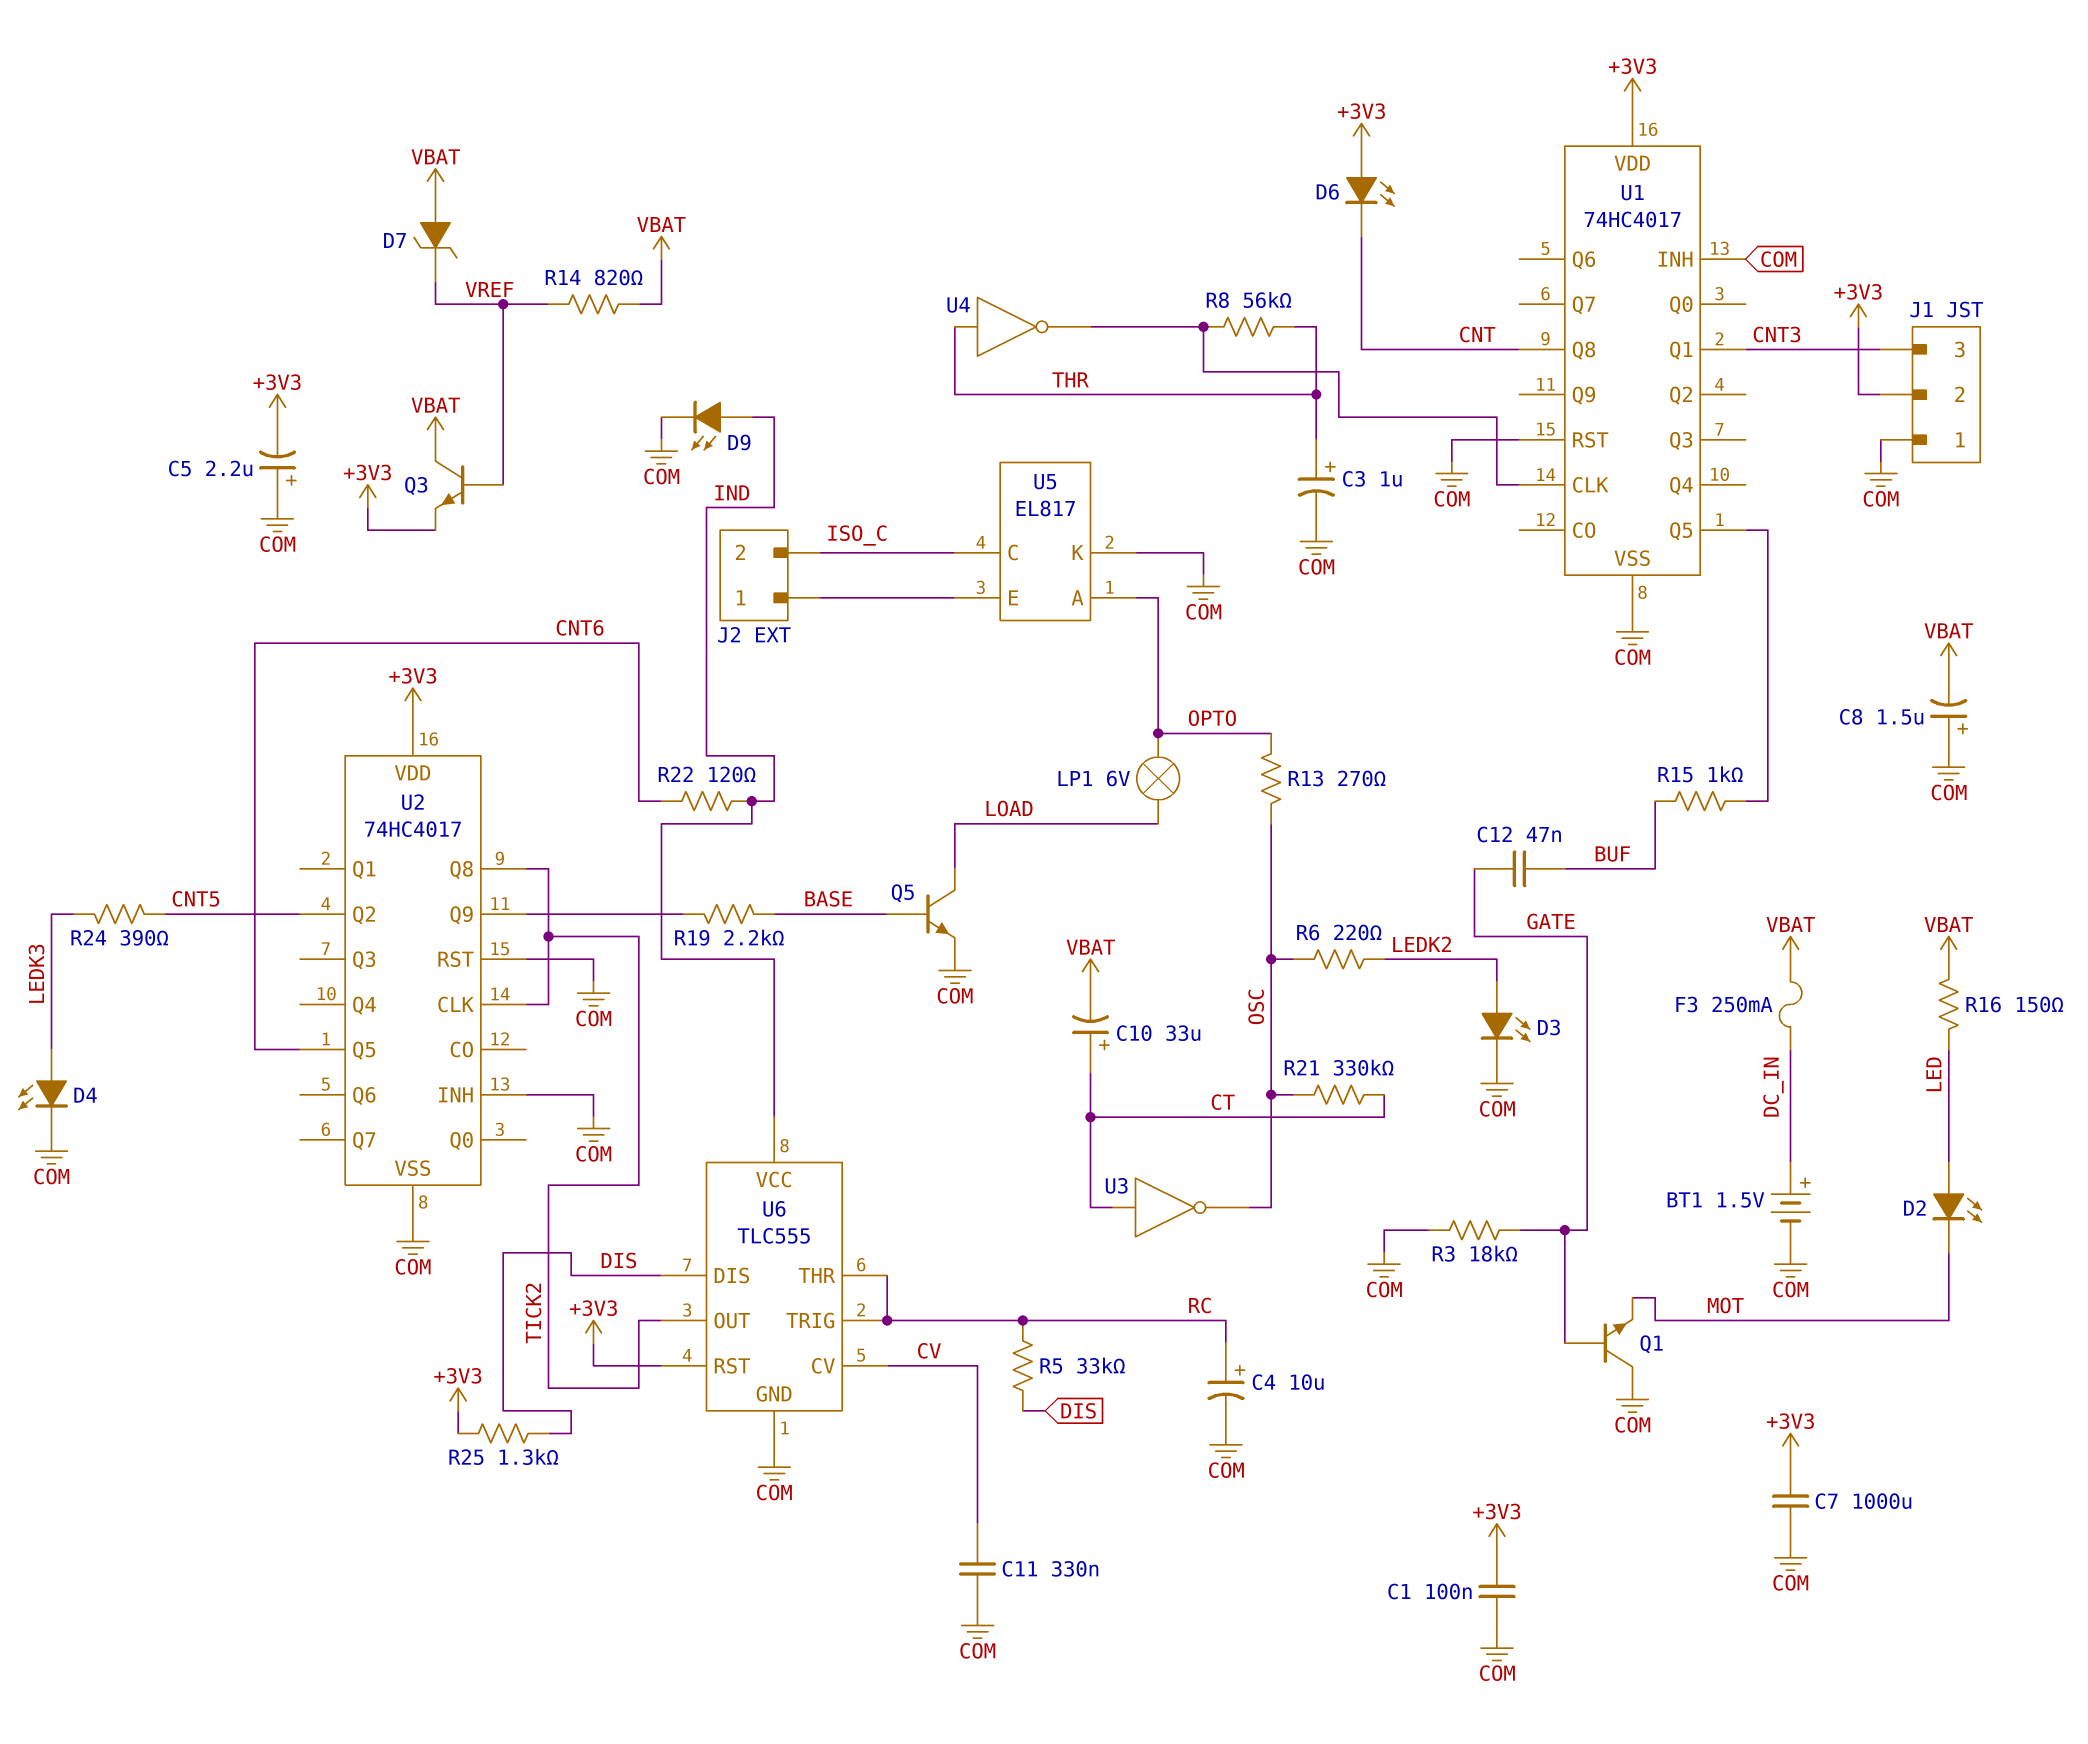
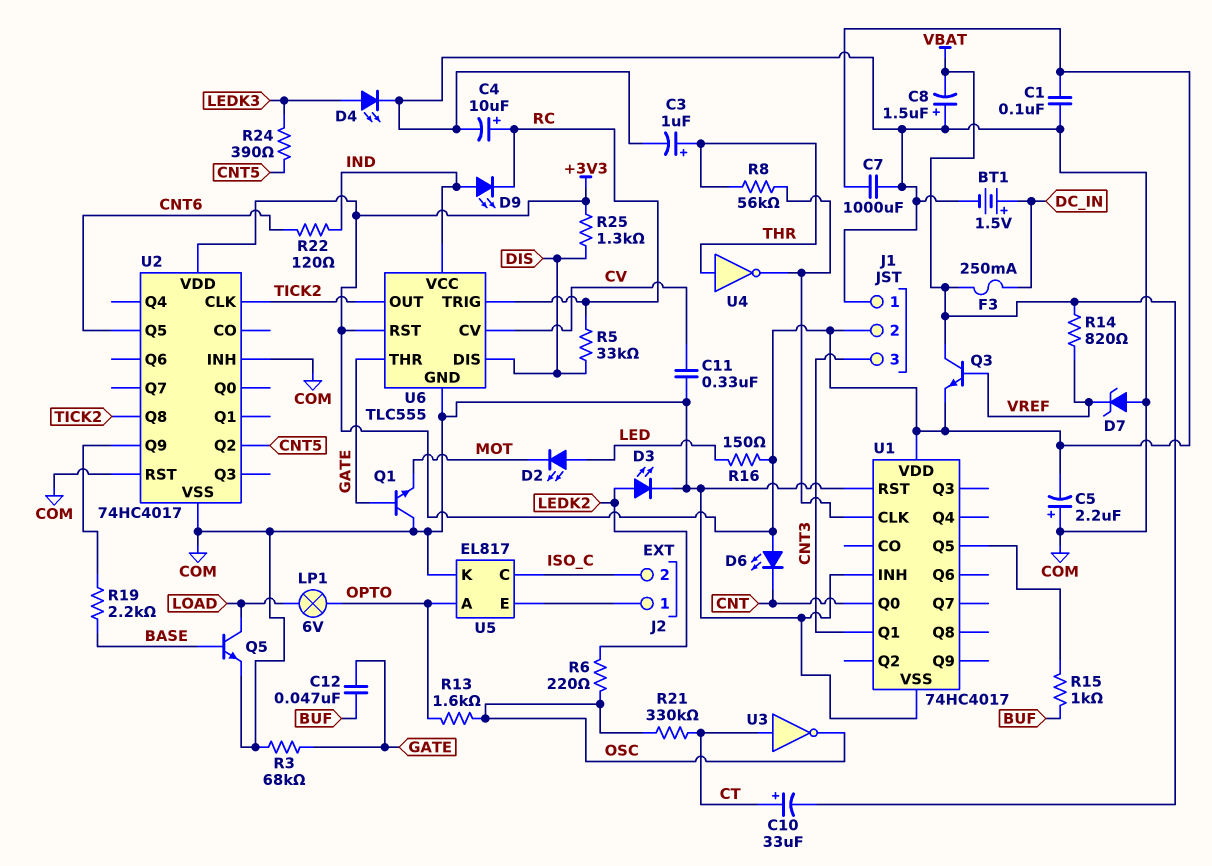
D7: zener (A VBAT, K VREF) -> zener (A COM, K VREF)
D9: LED (A IND, K COM) -> LED (A IND, K RC)
R3: 18k (COM, GATE) -> 68k (COM, GATE)
R13: 270 (OPTO, OSC) -> 1.6k (OPTO, OSC)
R16: 150 (LED, VBAT) -> 150 (+3V3, LED)
U1 pin Q0: none -> CNT
U1 pin Q8: CNT -> none
U6 pin THR: RC -> GATE

